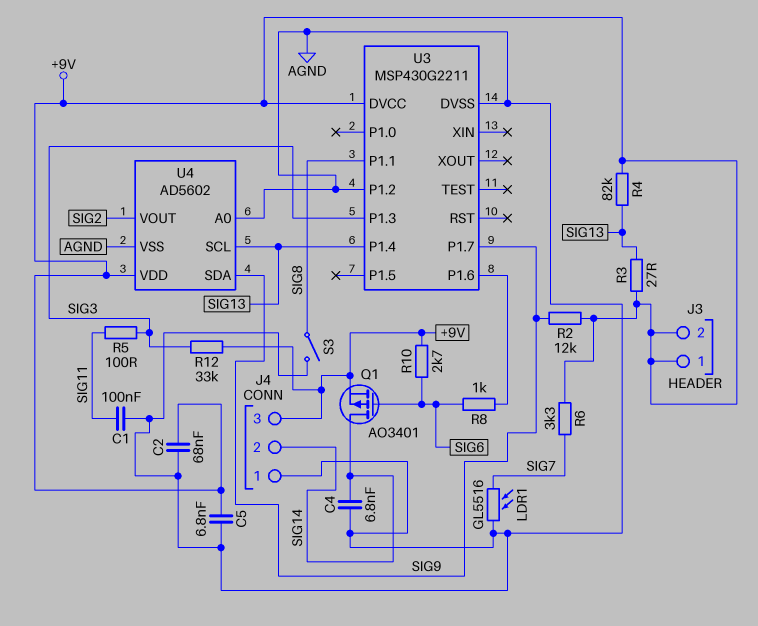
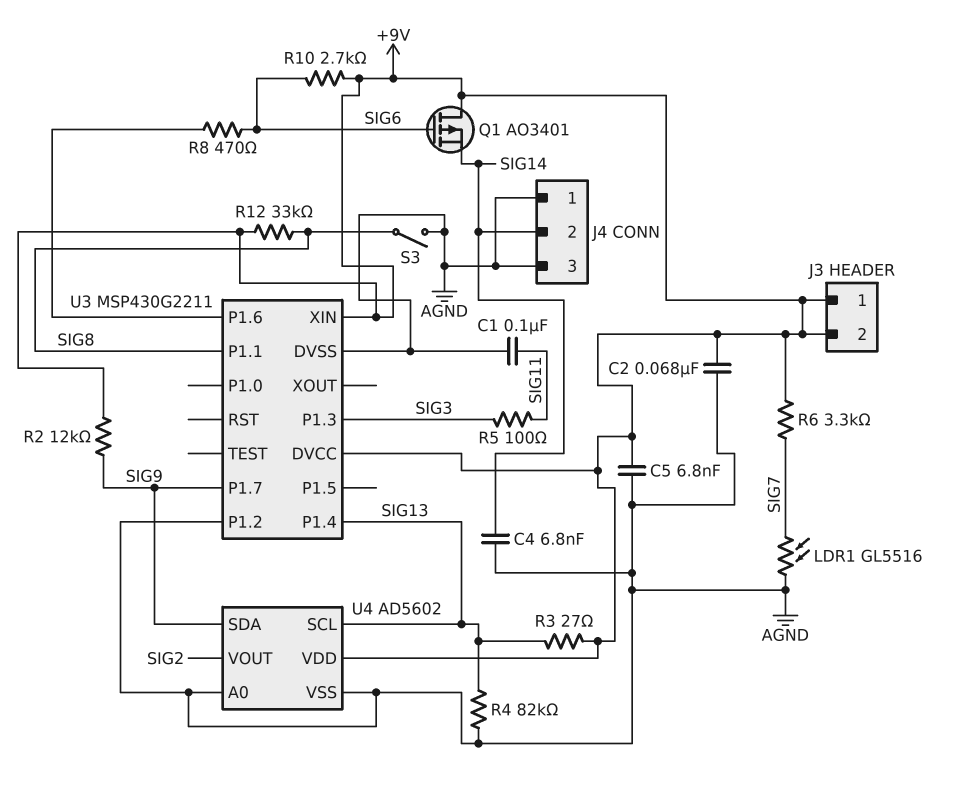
J4 pin 3: +9V -> AGND
Q1: PMOS AO3401 (G SIG6, D SIG14, S +9V) -> PMOS AO3401 (G SIG6, D +9V, S SIG14)
R4: 82k (+9V, SIG13) -> 82k (AGND, SIG13)
R8: 1k (SIG6, U3/P1.6) -> 470 (SIG6, U3/P1.6)
R12: 33k (+9V, SIG3) -> 33k (+9V, SIG8)
U3 pin XIN: none -> +9V

